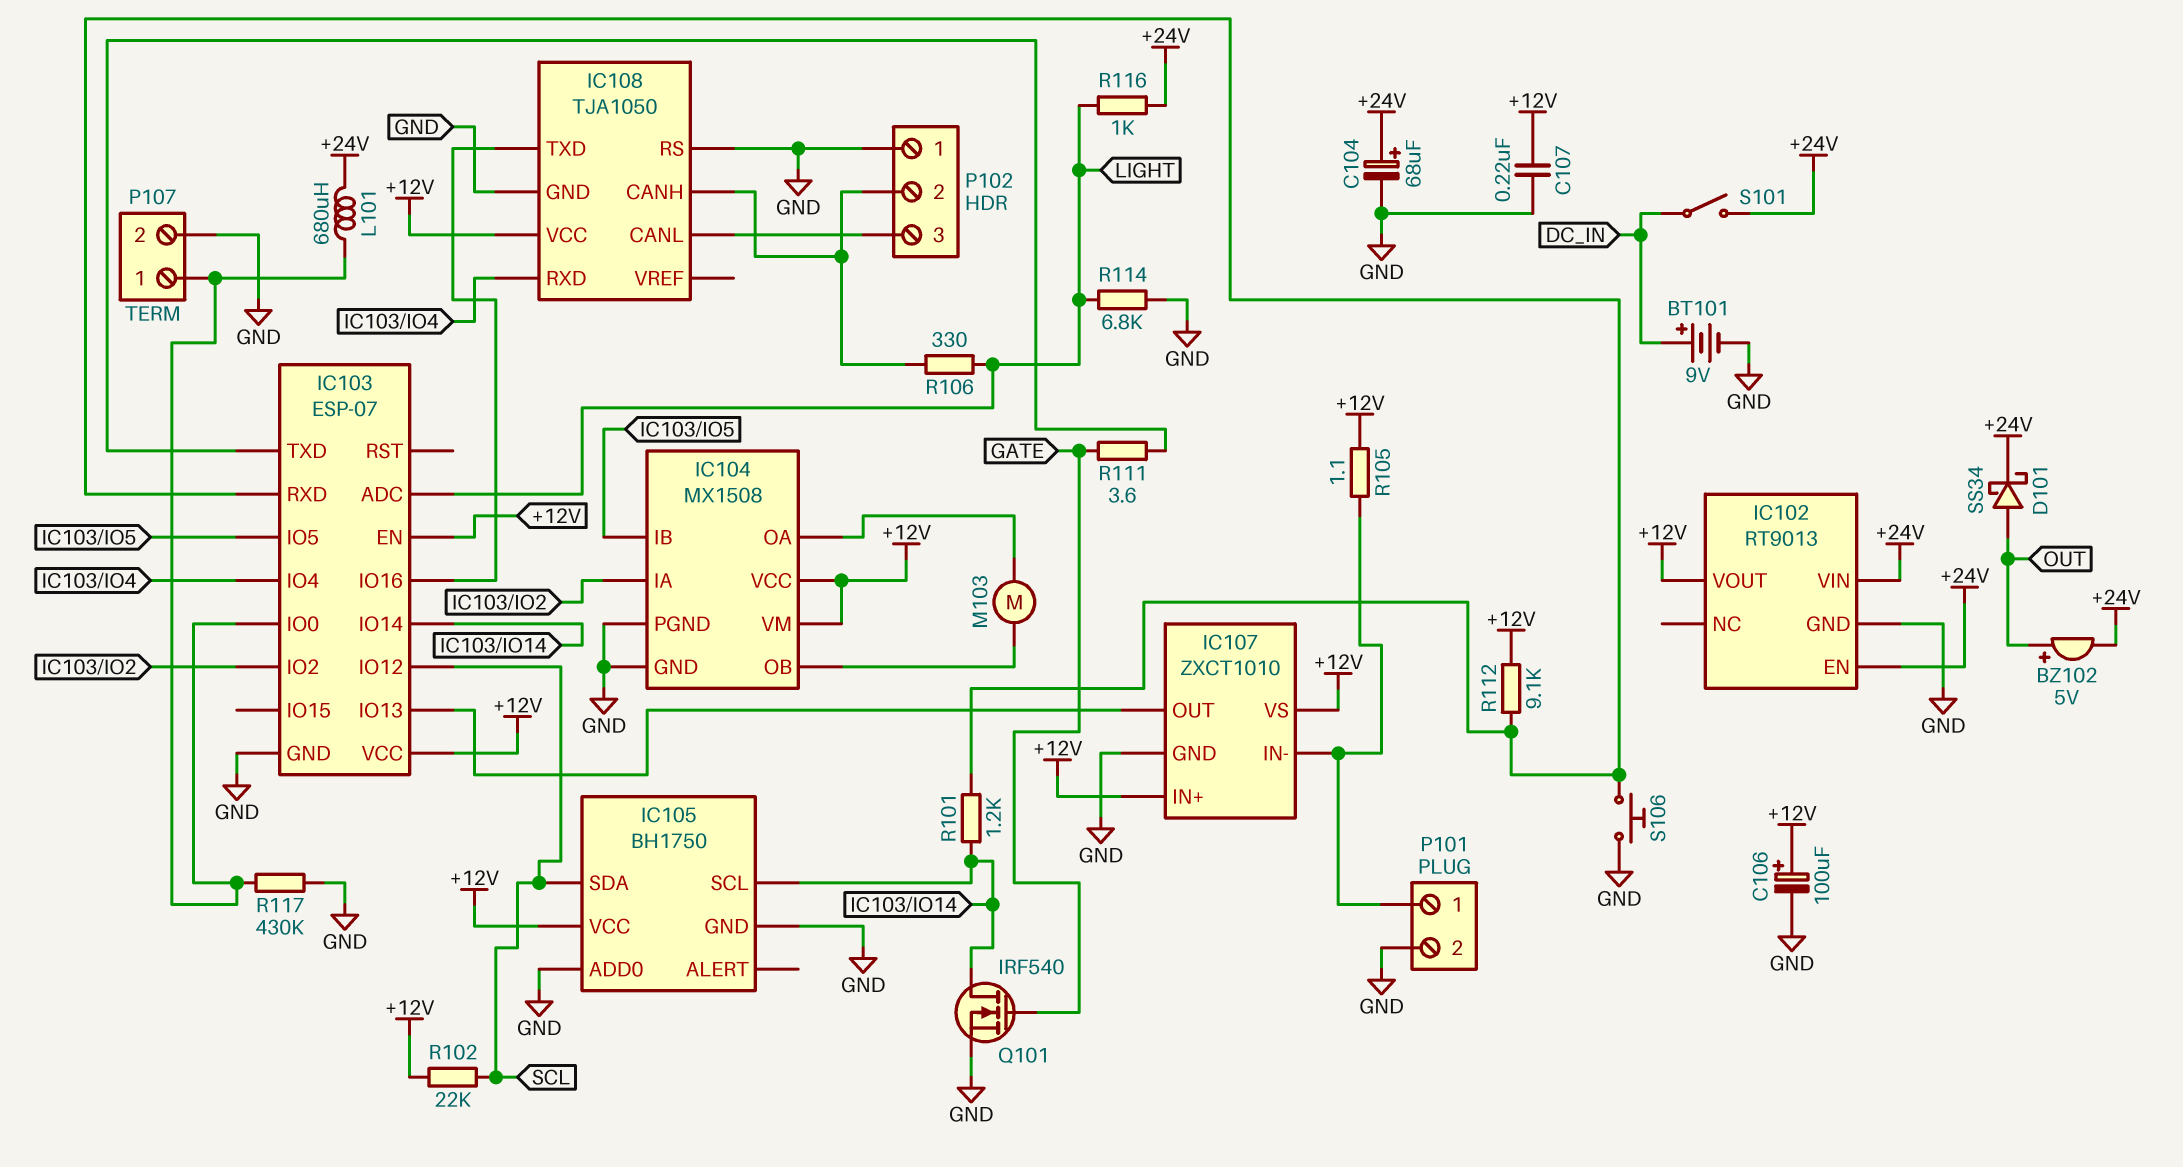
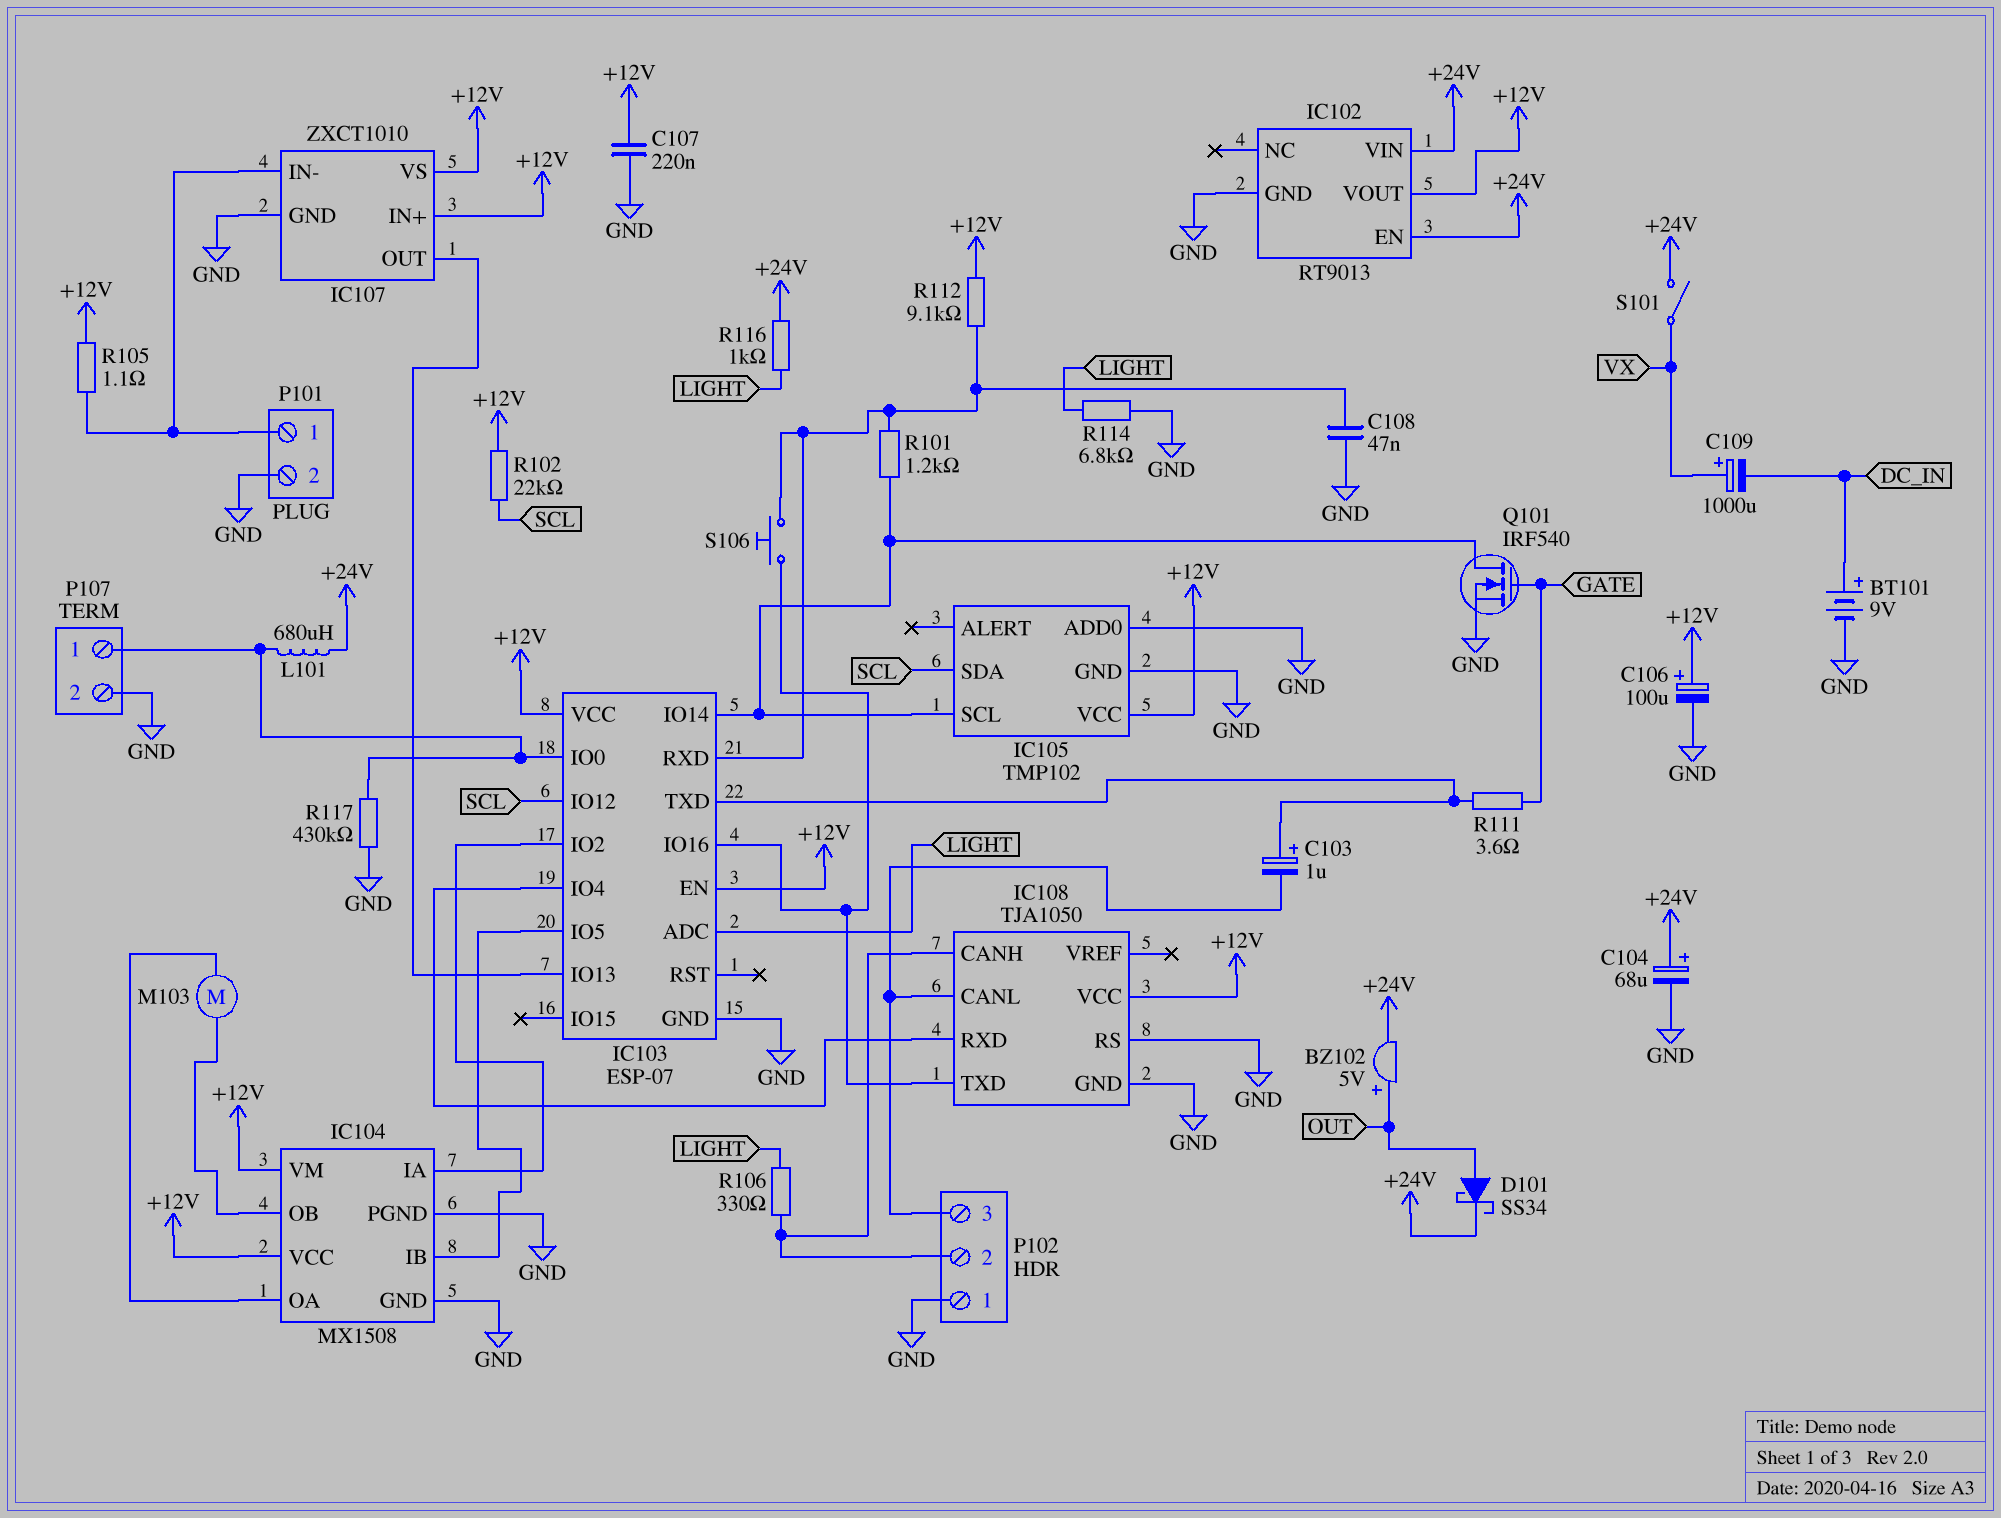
C103: none -> 1uF (plus IC103/TXD, minus IC108/CANL)
C108: none -> 47nF (GND, IC103/RXD)
C109: none -> 1000uF (plus VX, minus DC_IN)
IC105: BH1750 -> TMP102
S101: switch (+24V, DC_IN) -> switch (+24V, VX)
S106: button (GND, IC103/RXD) -> button (IC103/IO16, IC103/RXD)

